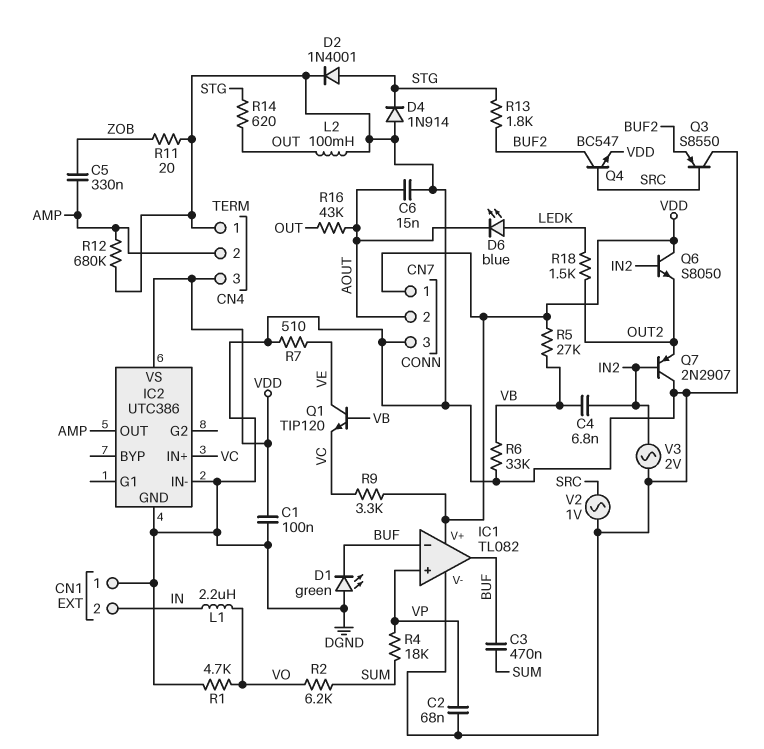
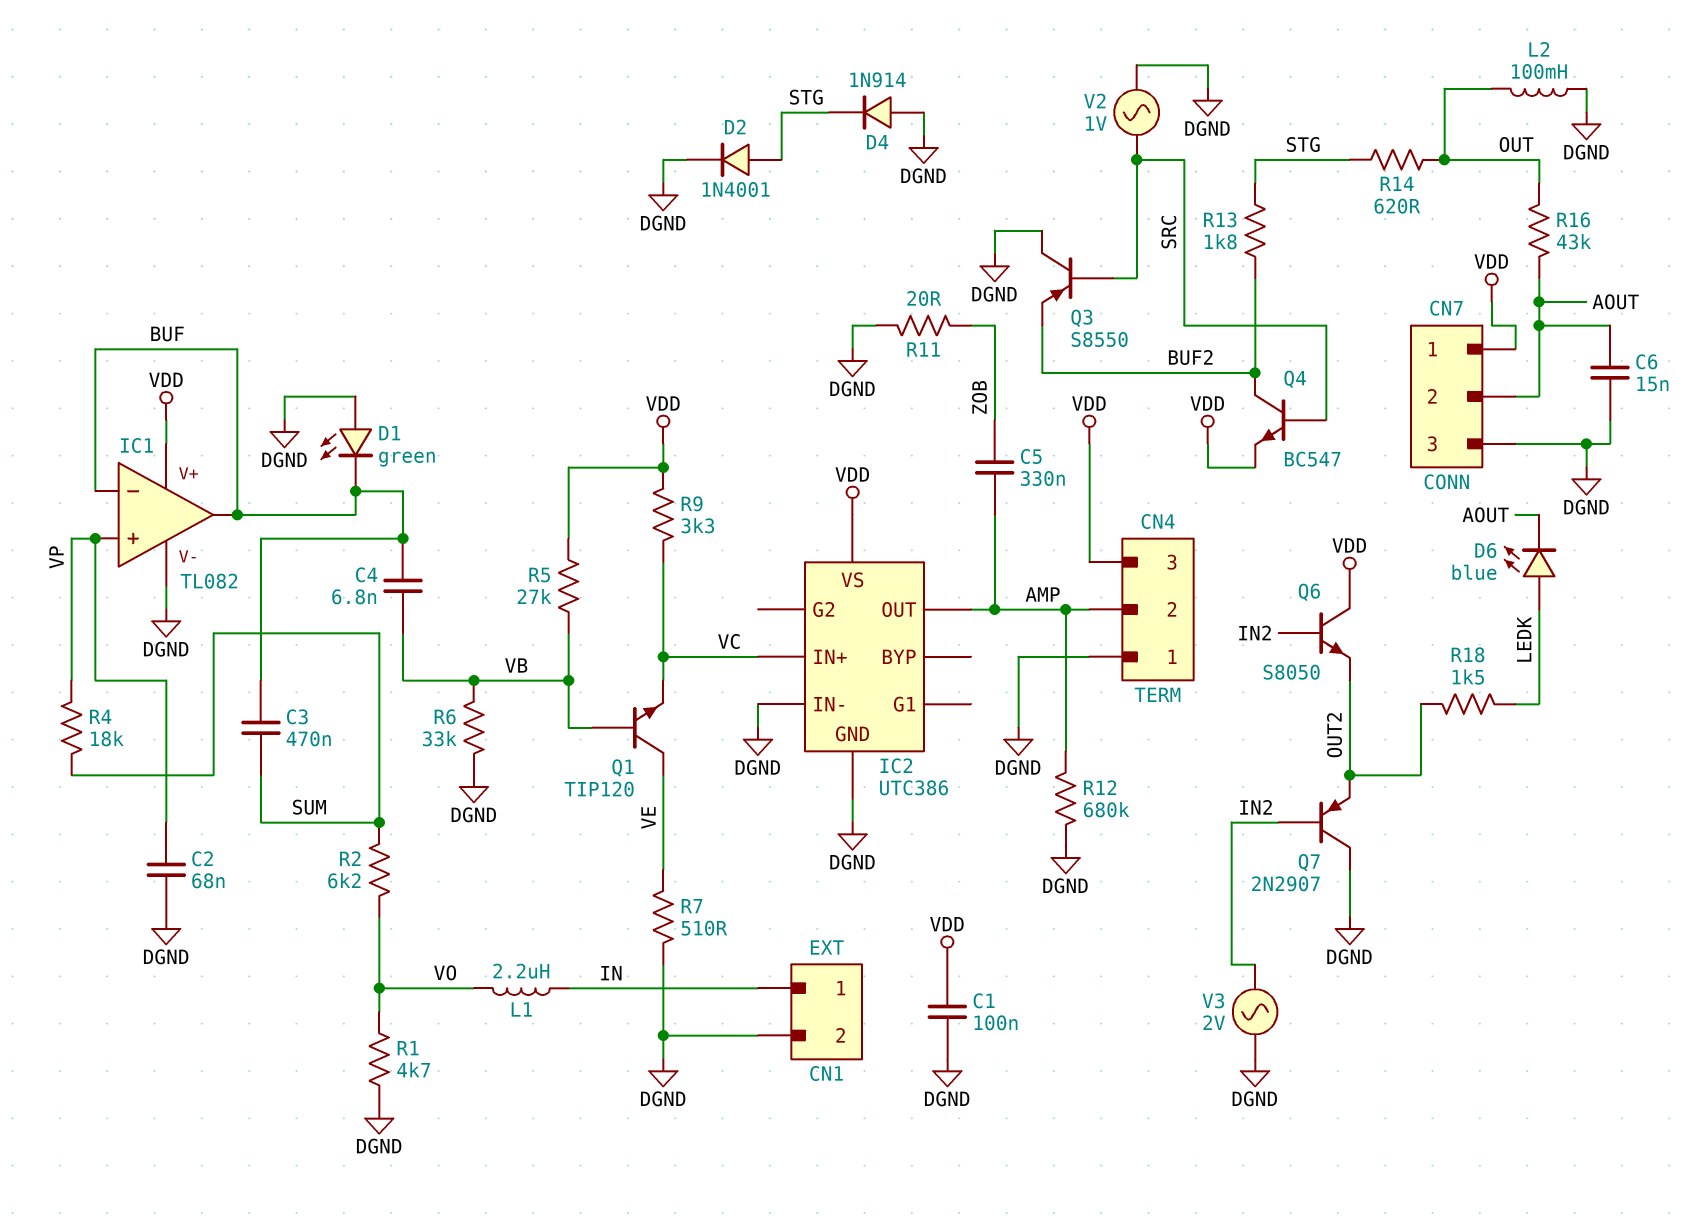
C4: 6.8nF (IN2, VB) -> 6.8nF (BUF, VB)
CN1 pin 1: DGND -> IN
CN1 pin 2: IN -> DGND

